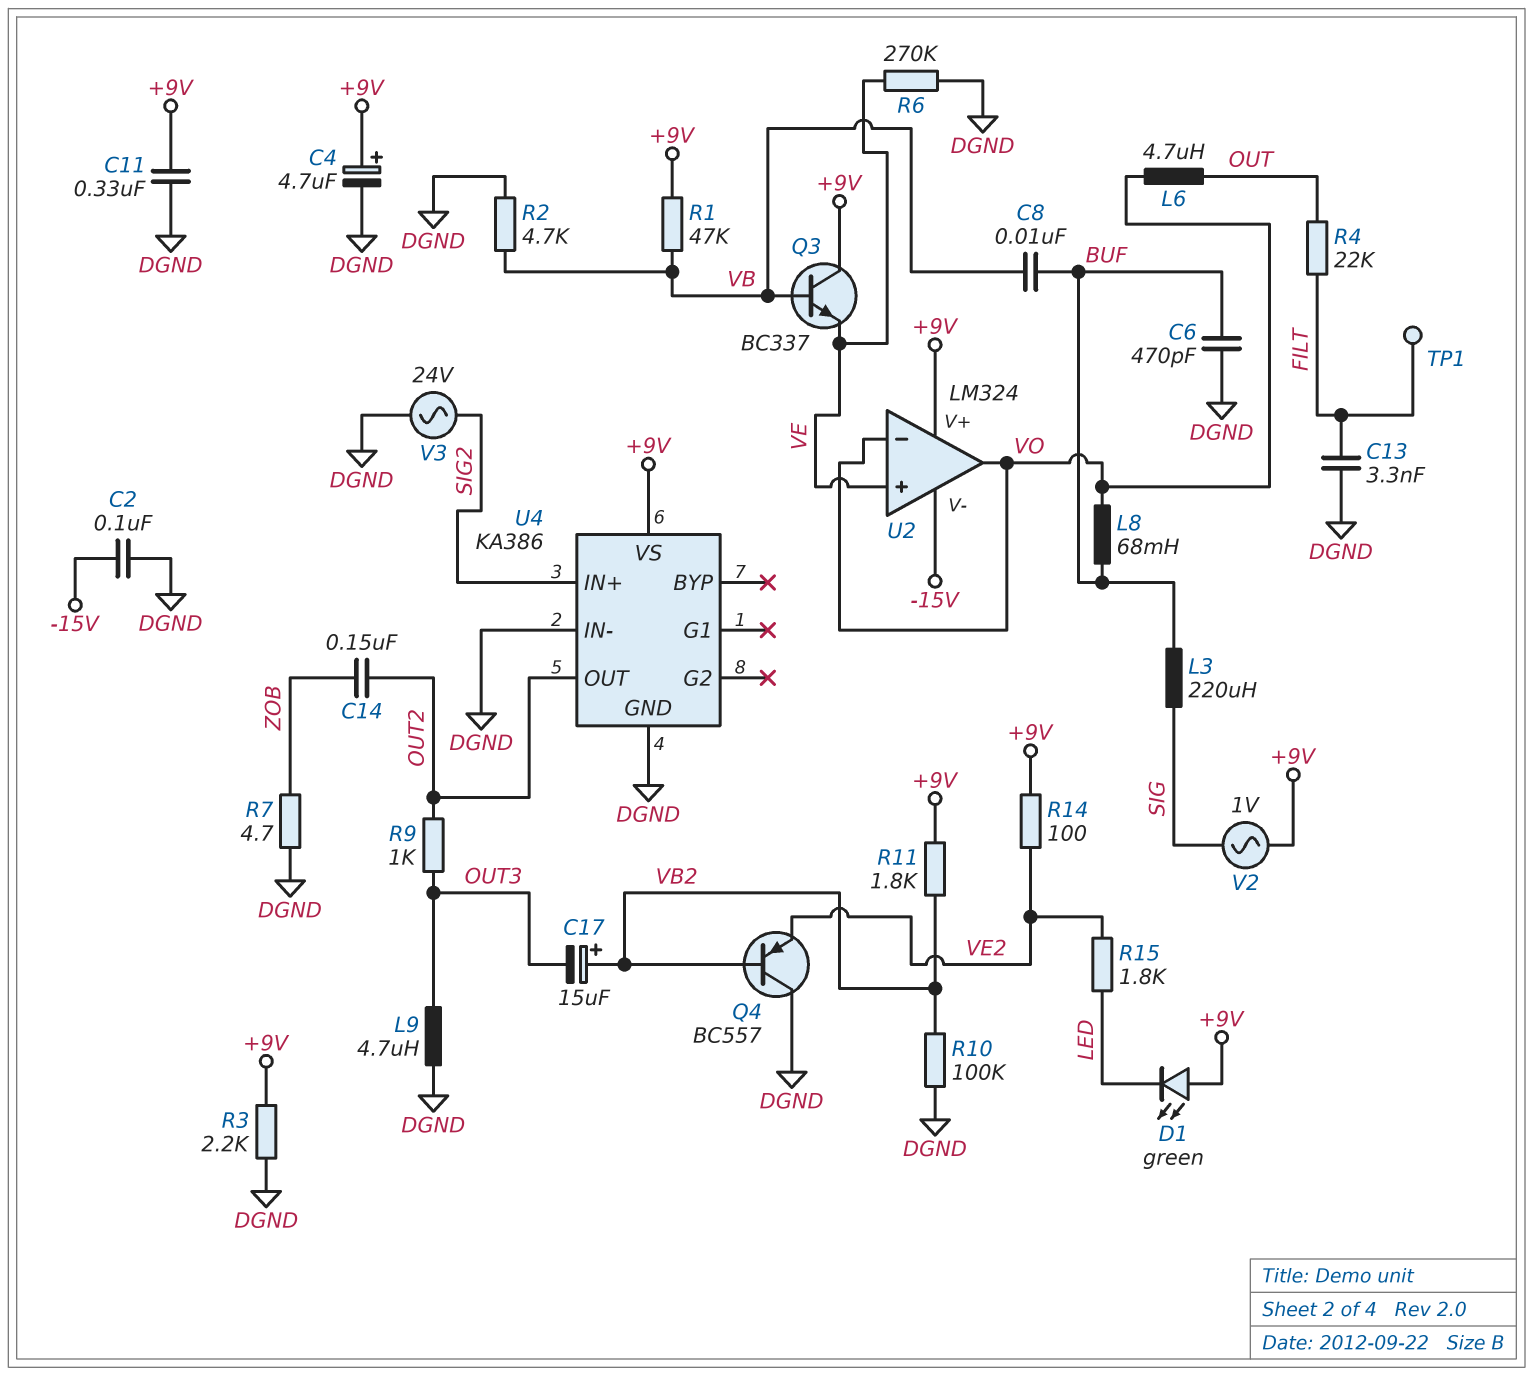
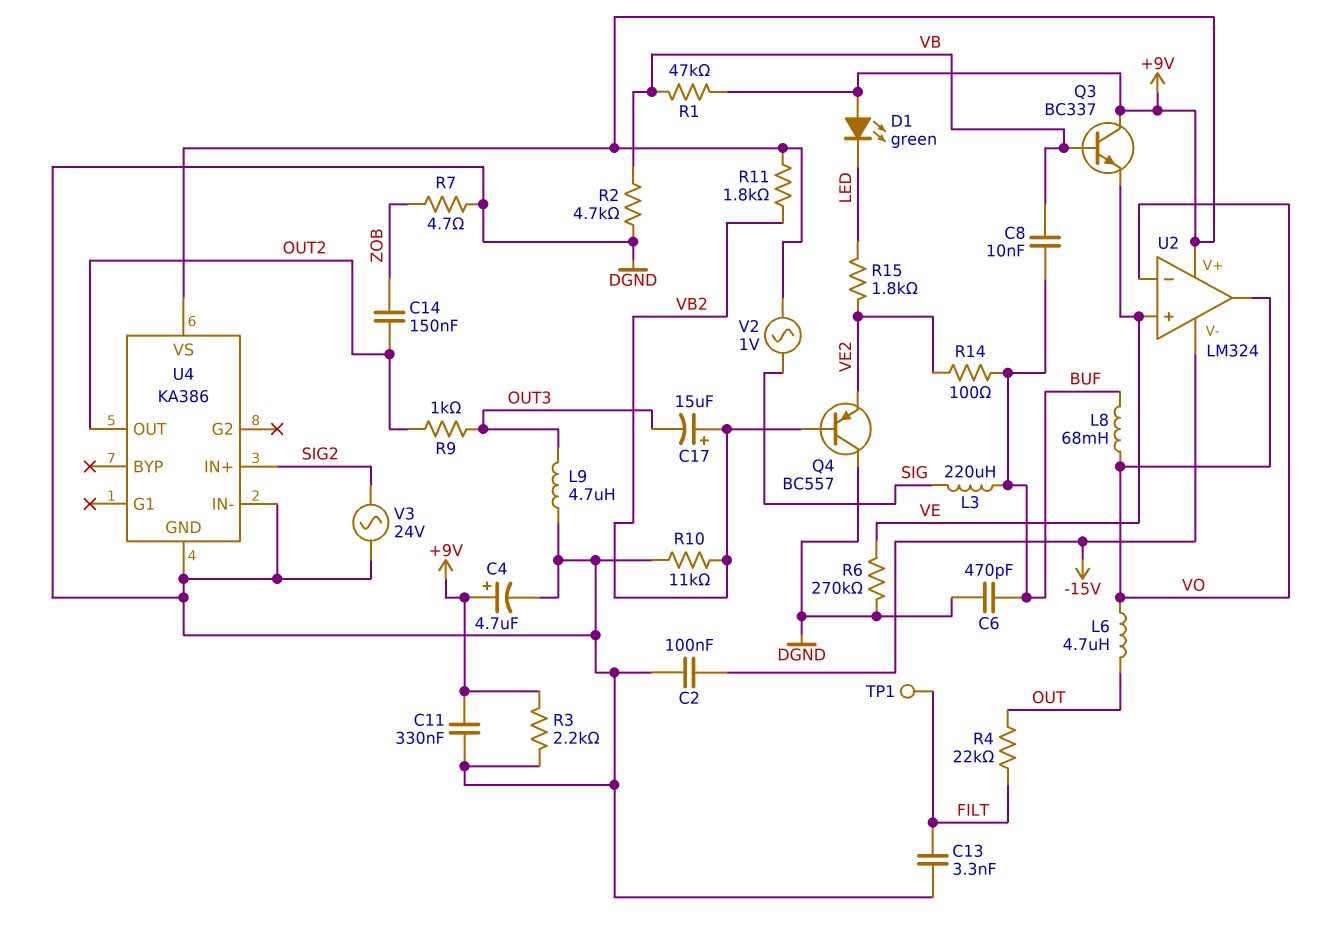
R10: 100k (DGND, VB2) -> 11k (DGND, VB2)
R14: 100 (+9V, VE2) -> 100 (BUF, VE2)

